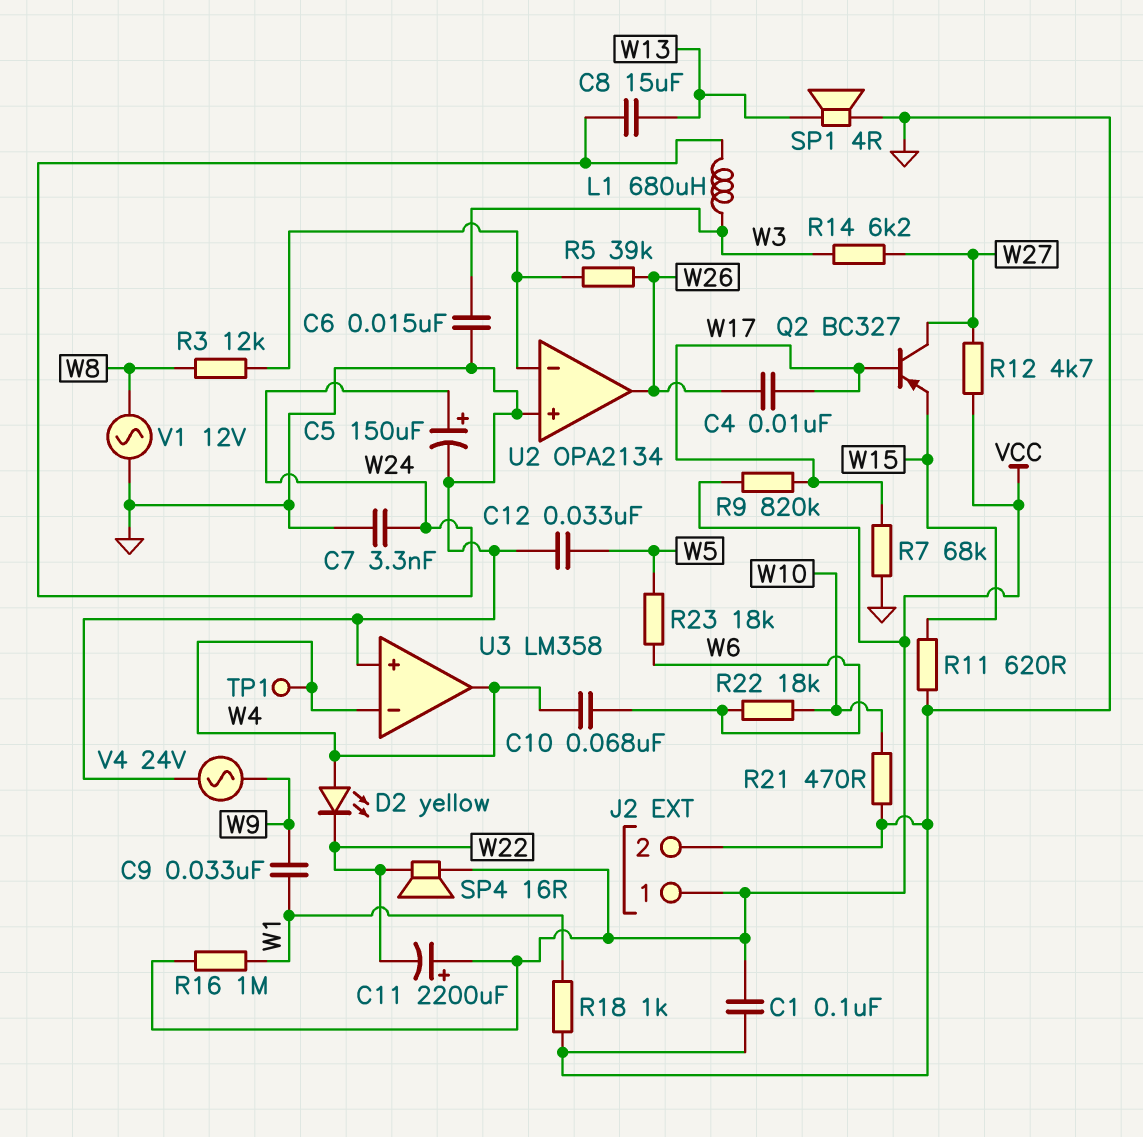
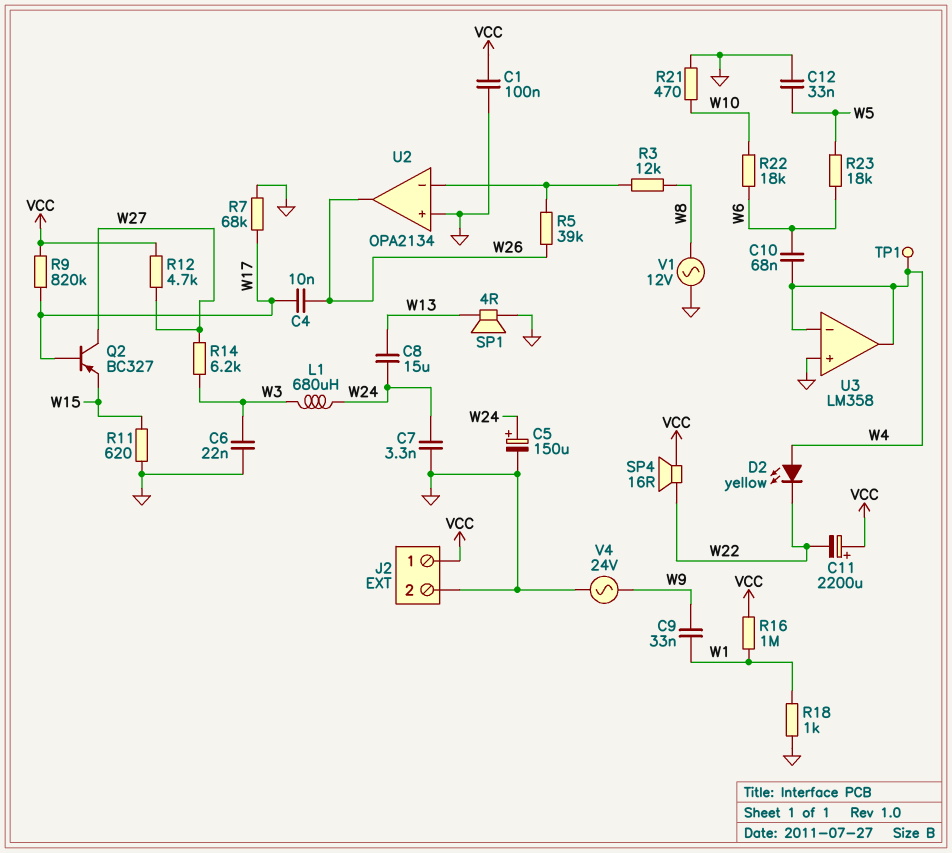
C6: 15nF (GND, W3) -> 22nF (GND, W3)

